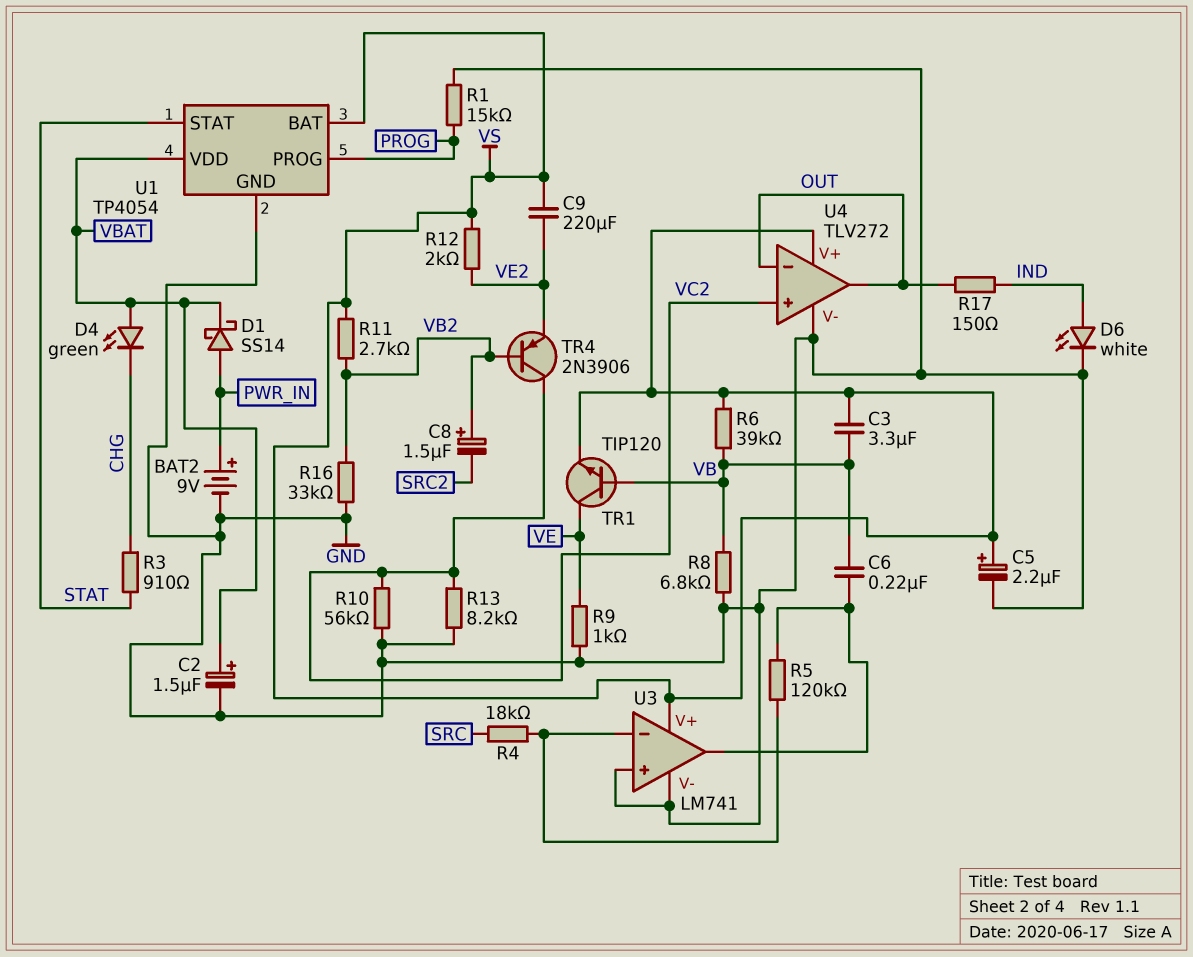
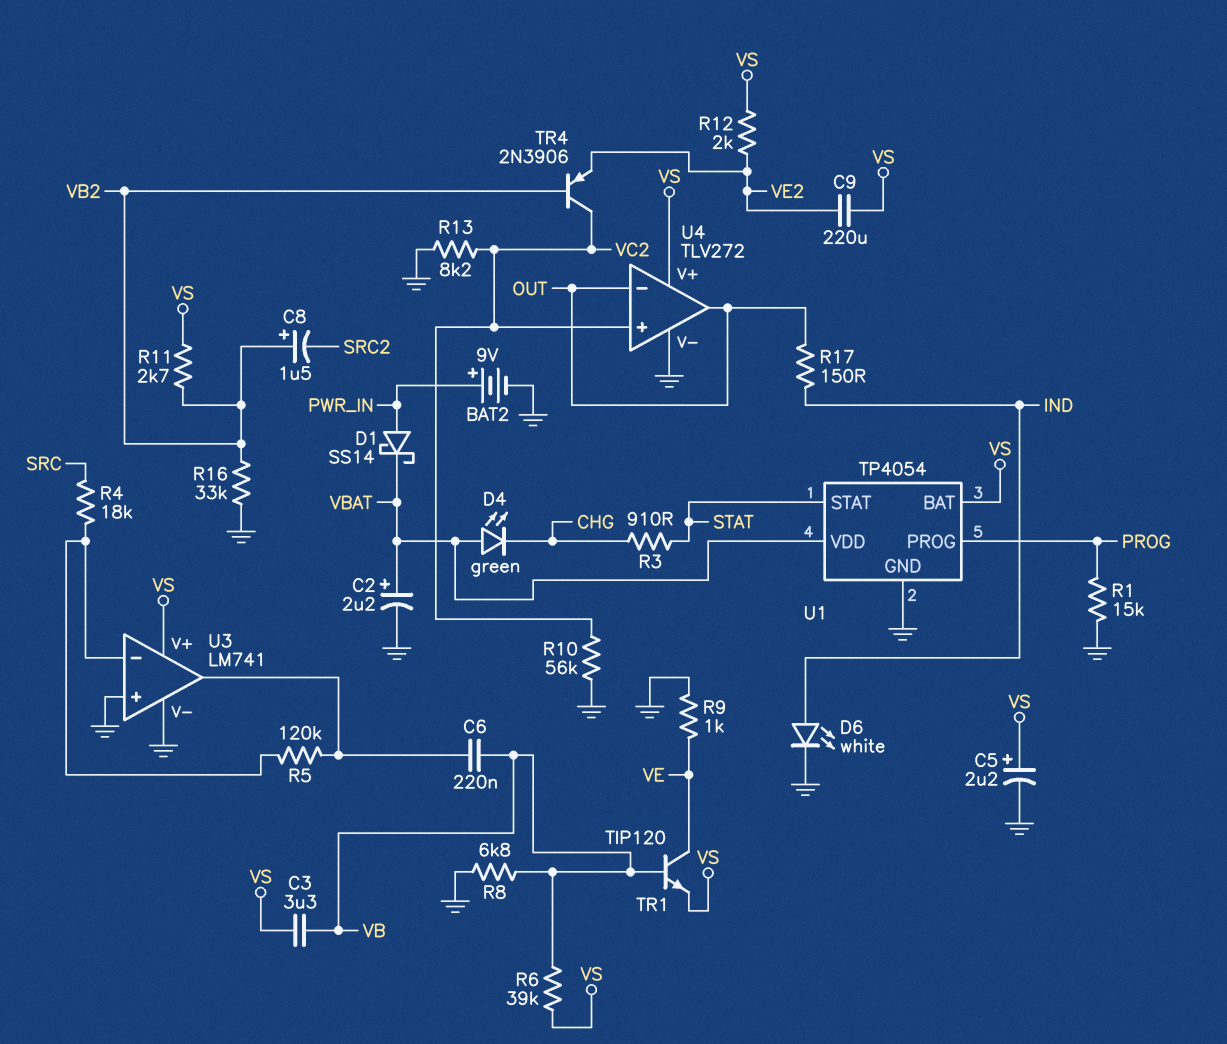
C2: 1.5uF (plus VBAT, minus GND) -> 2.2uF (plus VBAT, minus GND)

